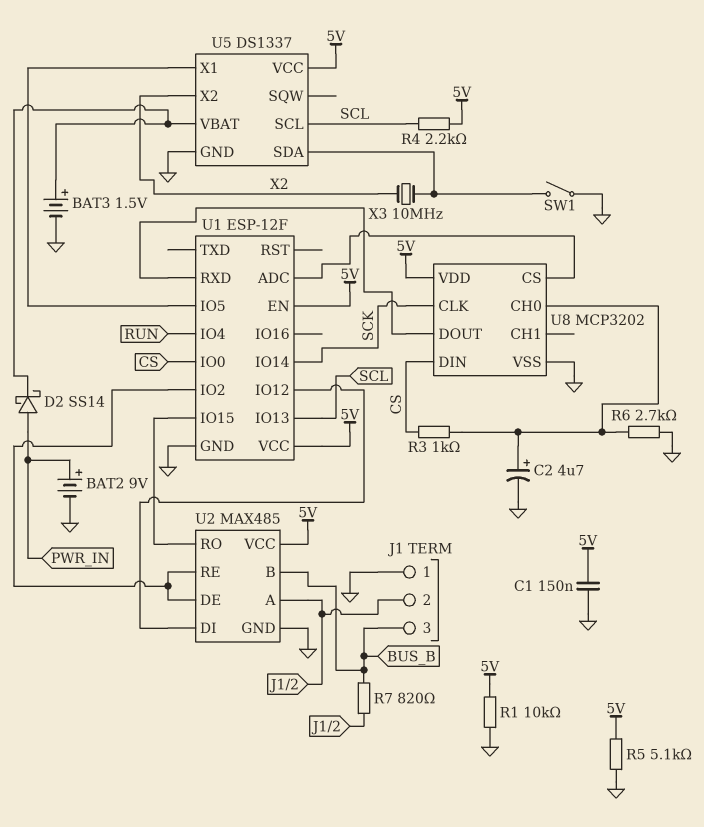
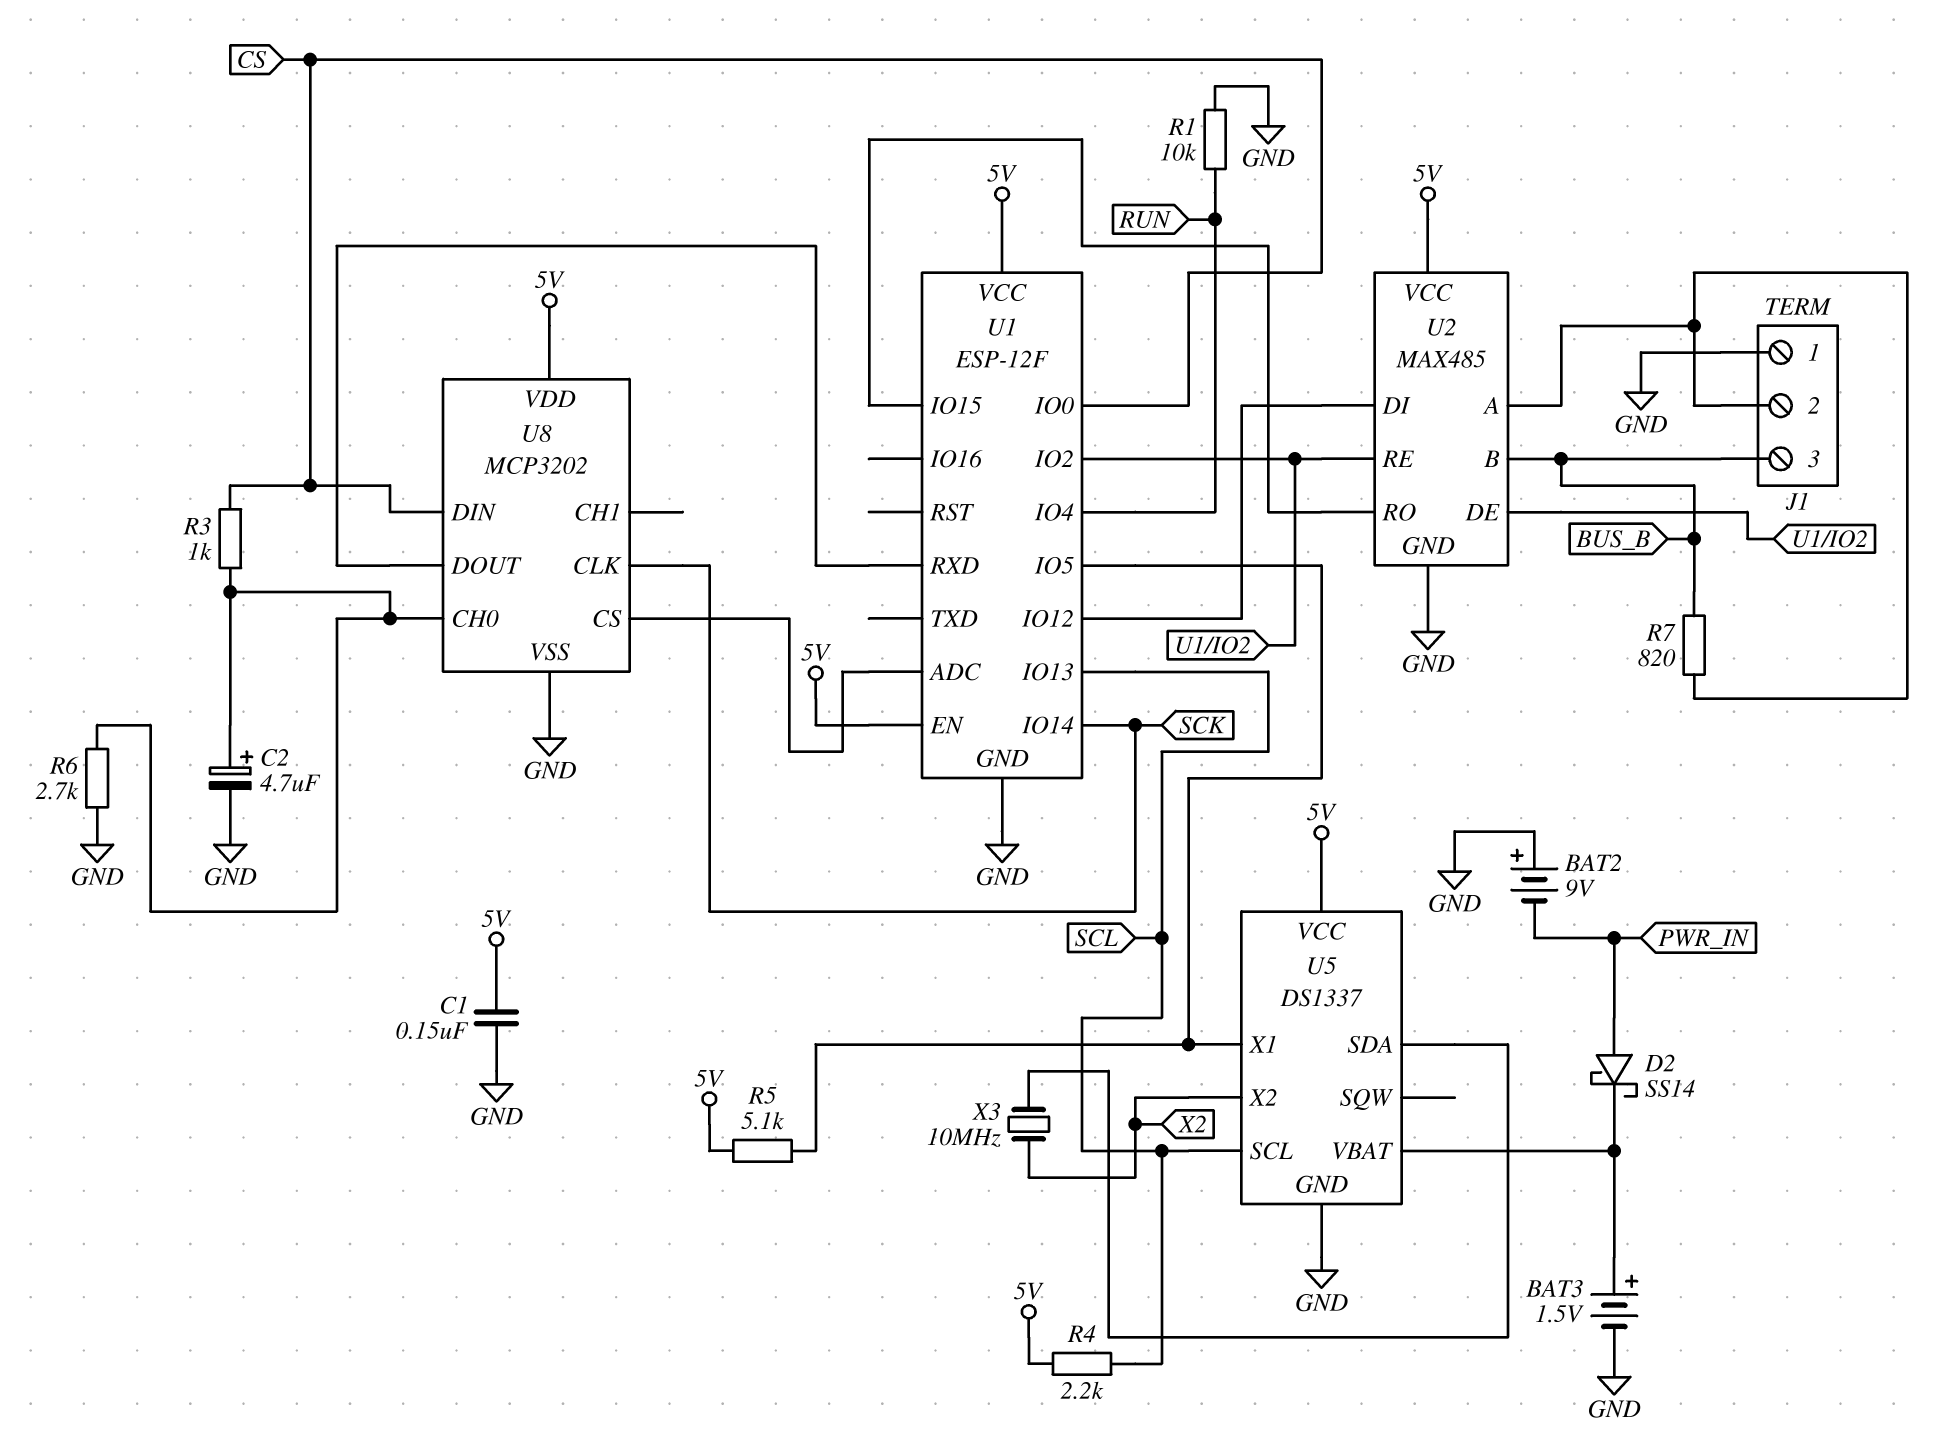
BAT2: 9V (plus PWR_IN, minus GND) -> 9V (plus GND, minus PWR_IN)
R1: 10k (5V, GND) -> 10k (GND, RUN)
R5: 5.1k (5V, GND) -> 5.1k (5V, U1/IO5)
SW1: switch (GND, U5/SDA) -> none

